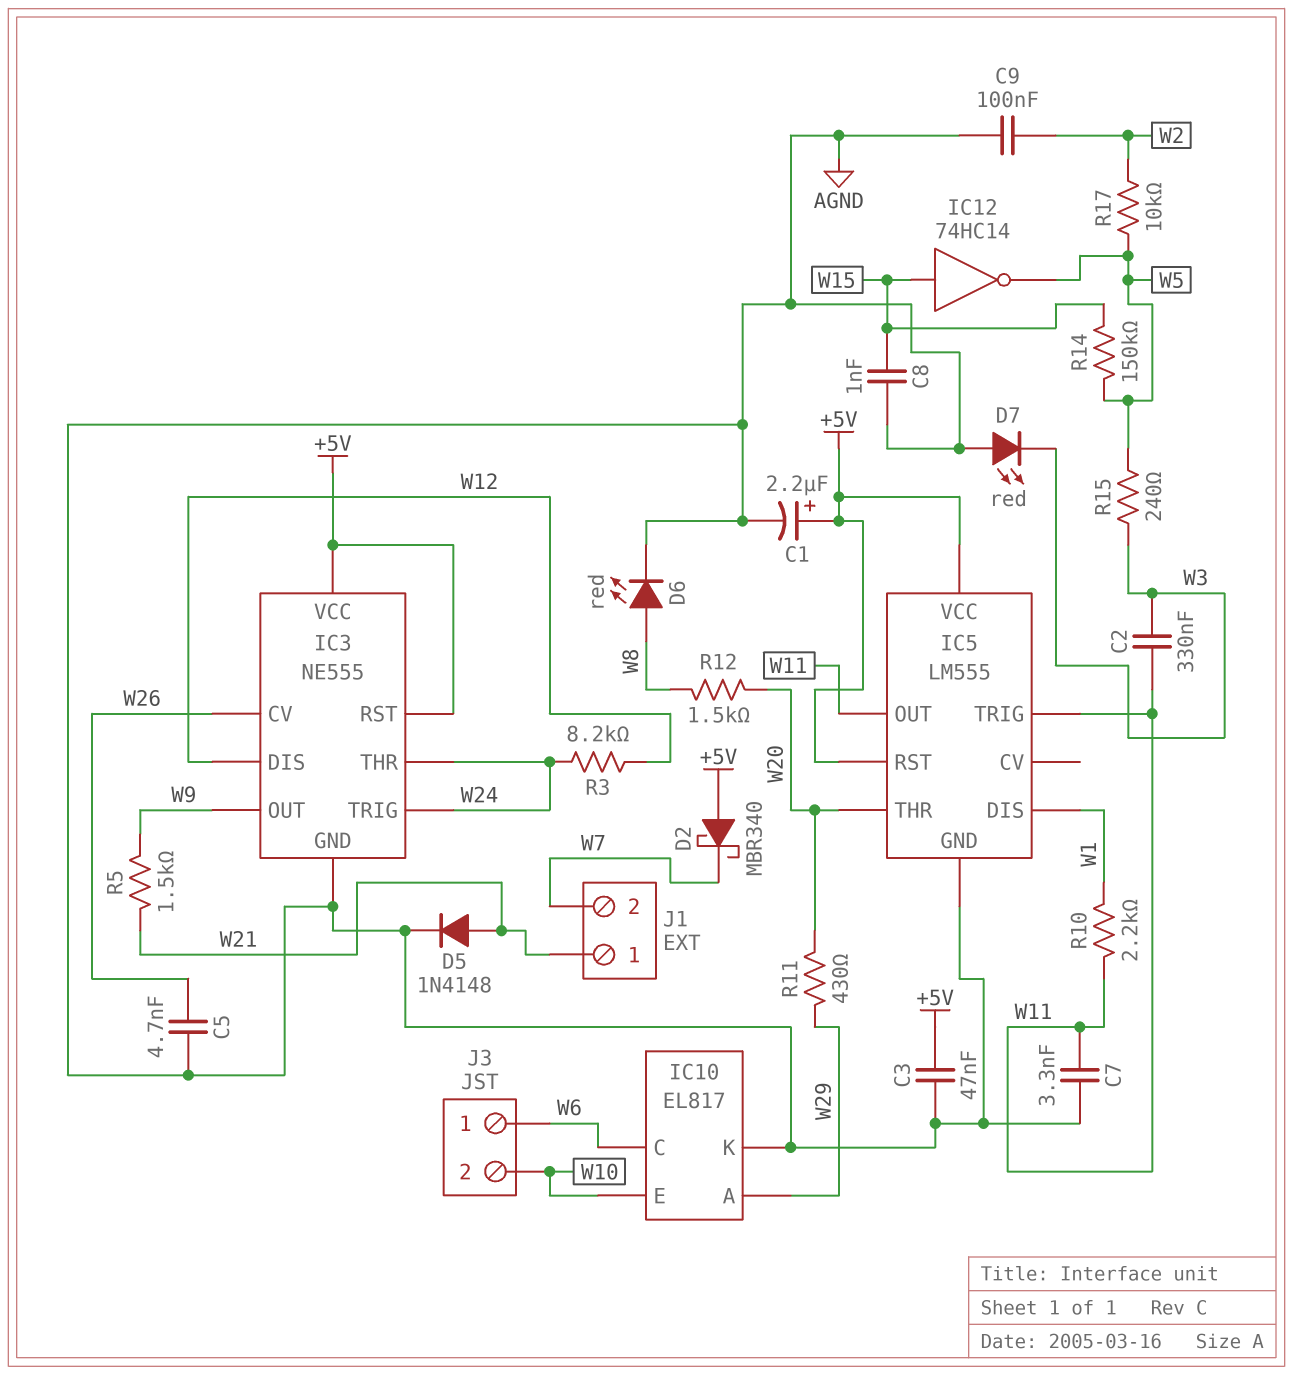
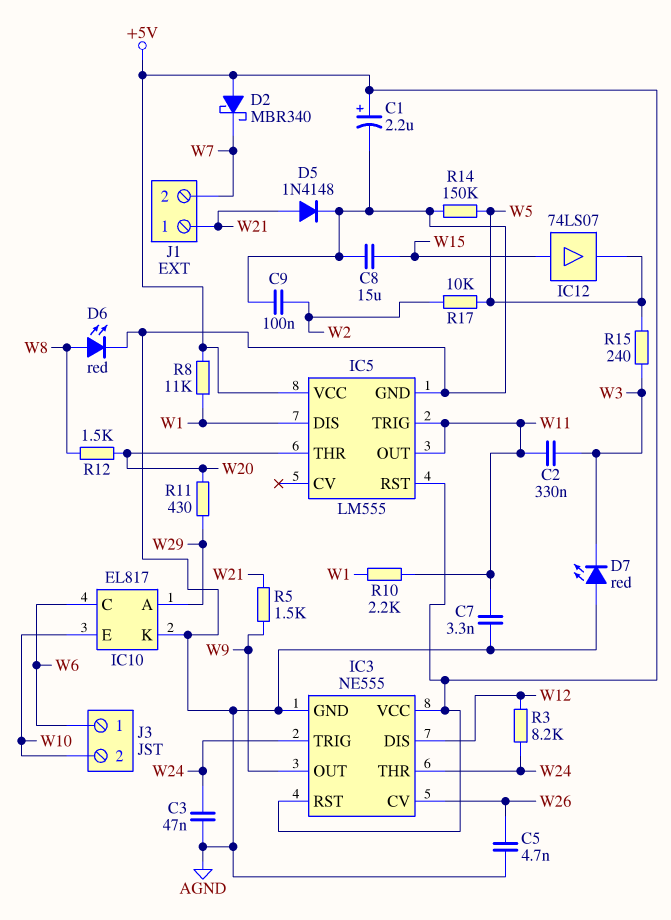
C3: 47nF (+5V, AGND) -> 47nF (AGND, W24)
C8: 1nF (AGND, W15) -> 15uF (AGND, W15)
IC12: NOT 74HC14 (in W15, out W5) -> buffer 74LS07 (in W15, out W5)
R8: none -> 11k (+5V, W1)
R14: 150k (W5, W15) -> 150k (AGND, W5)

